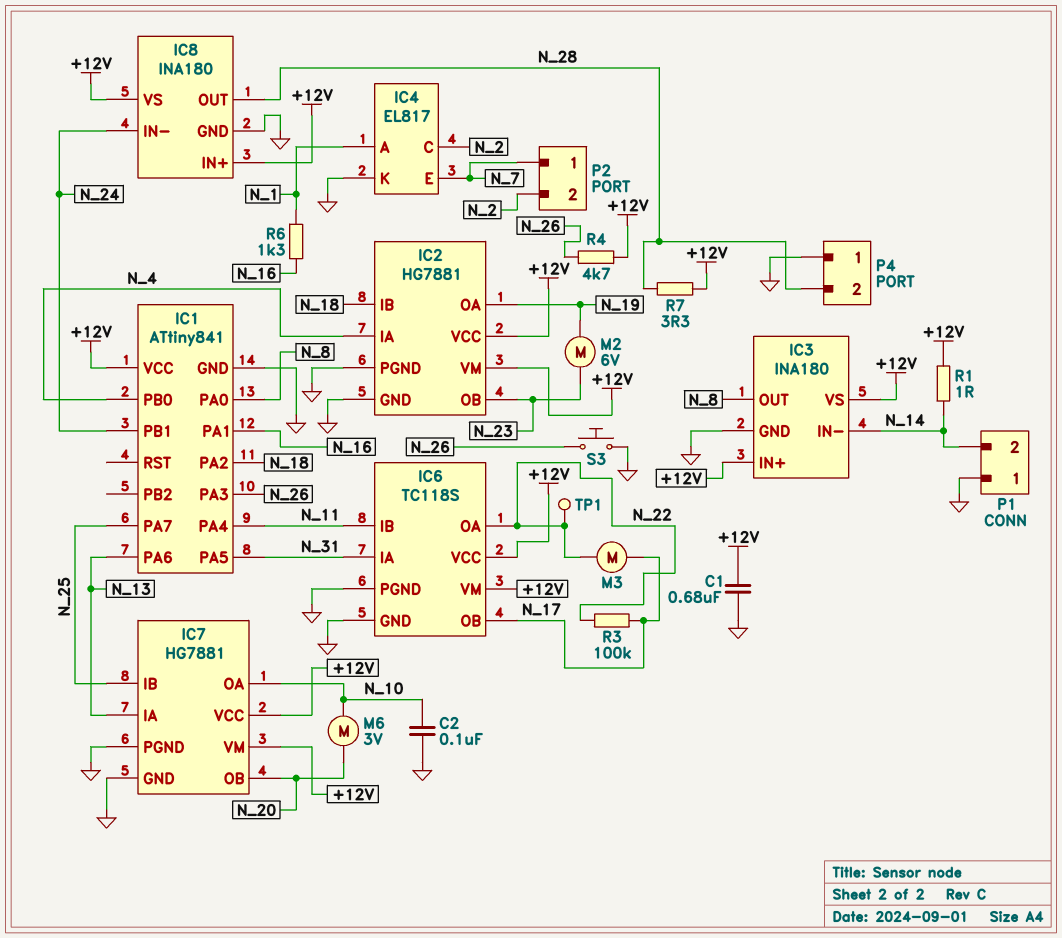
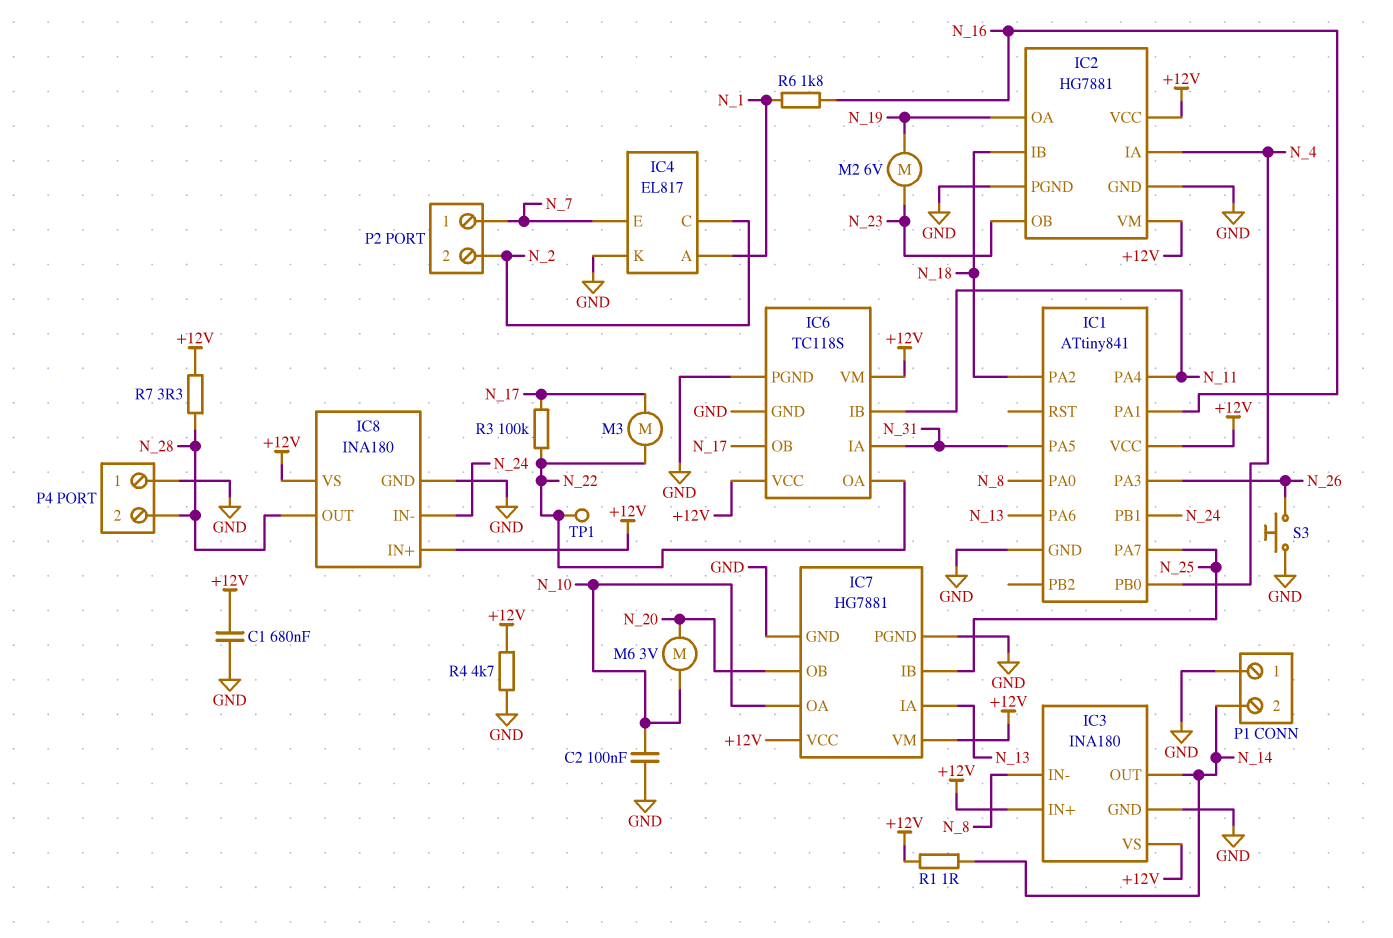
IC3 pin IN-: N_14 -> N_8
IC3 pin OUT: N_8 -> N_14
R4: 4.7k (+12V, N_26) -> 4.7k (+12V, GND)
R6: 1.3k (N_1, N_16) -> 1.8k (N_1, N_16)

